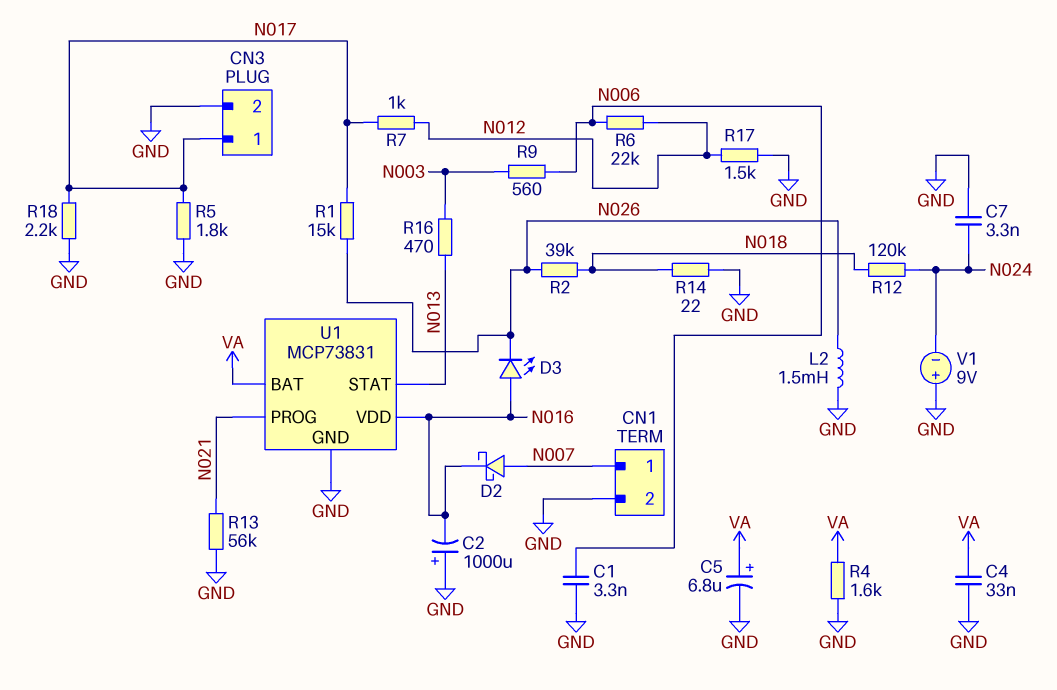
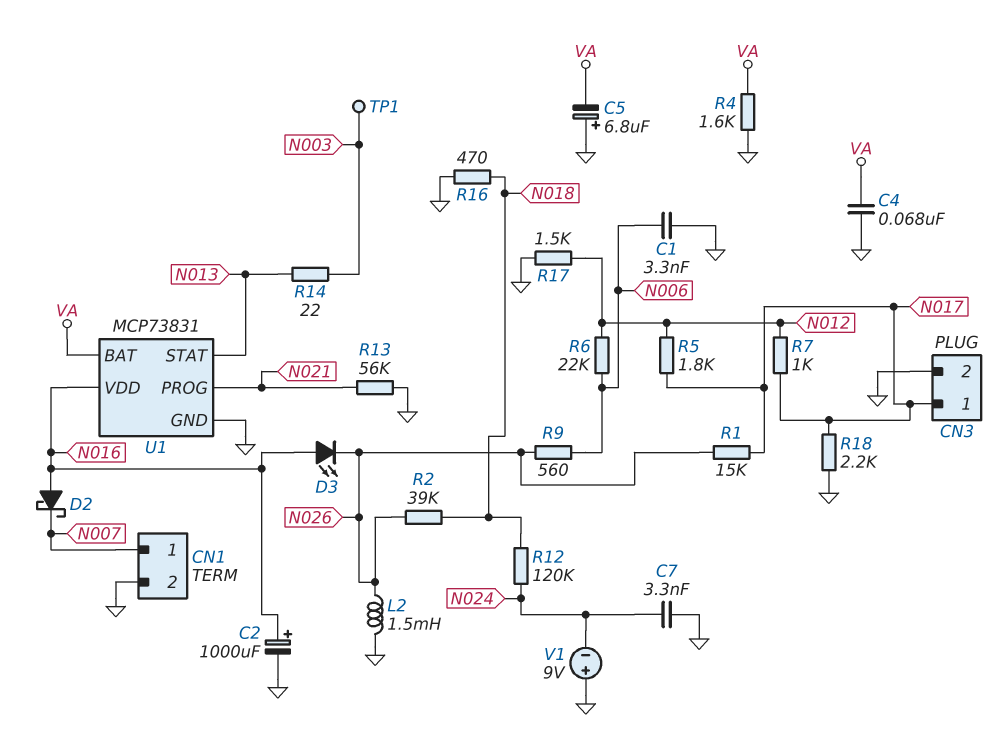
C2: 1000uF (plus GND, minus N016) -> 1000uF (plus N016, minus GND)
C4: 33nF (GND, VA) -> 68nF (GND, VA)
C5: 6.8uF (plus VA, minus GND) -> 6.8uF (plus GND, minus VA)
D2: schottky (A N007, K N016) -> schottky (A N016, K N007)
R5: 1.8k (GND, N017) -> 1.8k (N012, N017)
R9: 560 (N003, N006) -> 560 (N006, N026)
R14: 22 (GND, N018) -> 22 (N003, N013)
R16: 470 (N003, N013) -> 470 (GND, N018)
TP1: none -> test point (N003)

